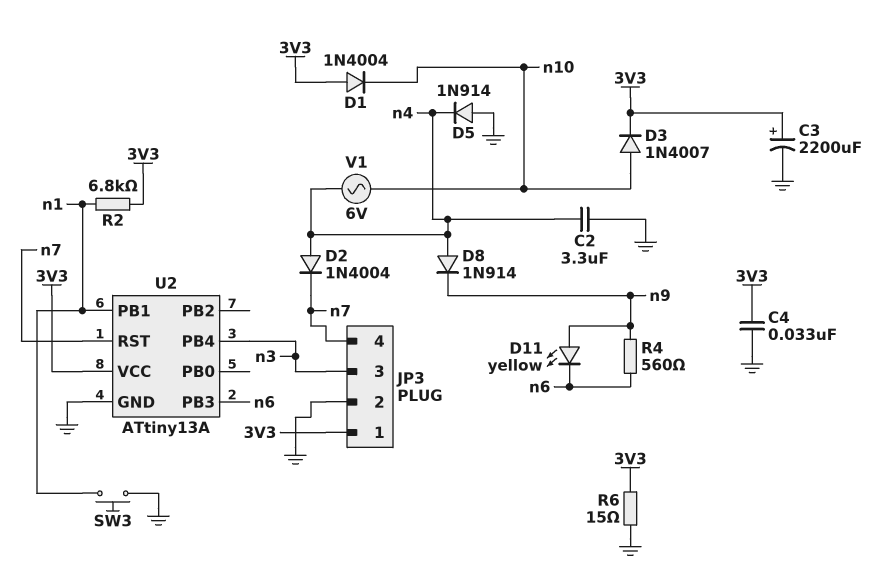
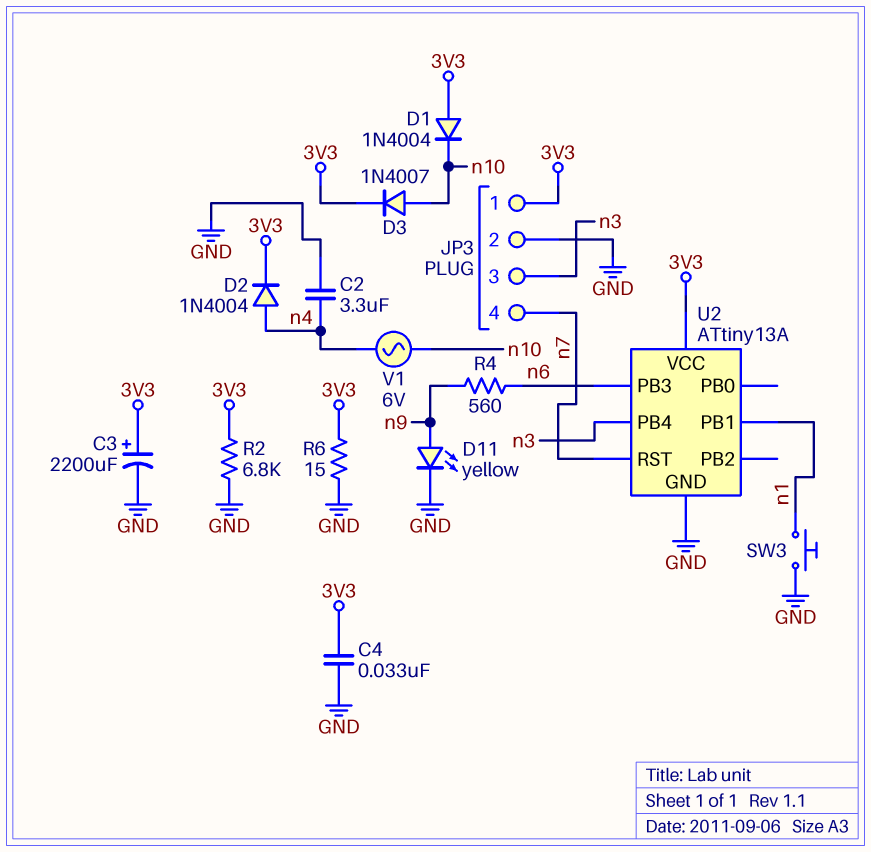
D2: diode 1N4004 (A n4, K n7) -> diode 1N4004 (A n4, K 3V3)
D5: diode 1N914 (A GND, K n4) -> none
D8: diode 1N914 (A n4, K n9) -> none
D11: LED yellow (A n9, K n6) -> LED yellow (A n9, K GND)
R2: 6.8k (3V3, n1) -> 6.8k (3V3, GND)

